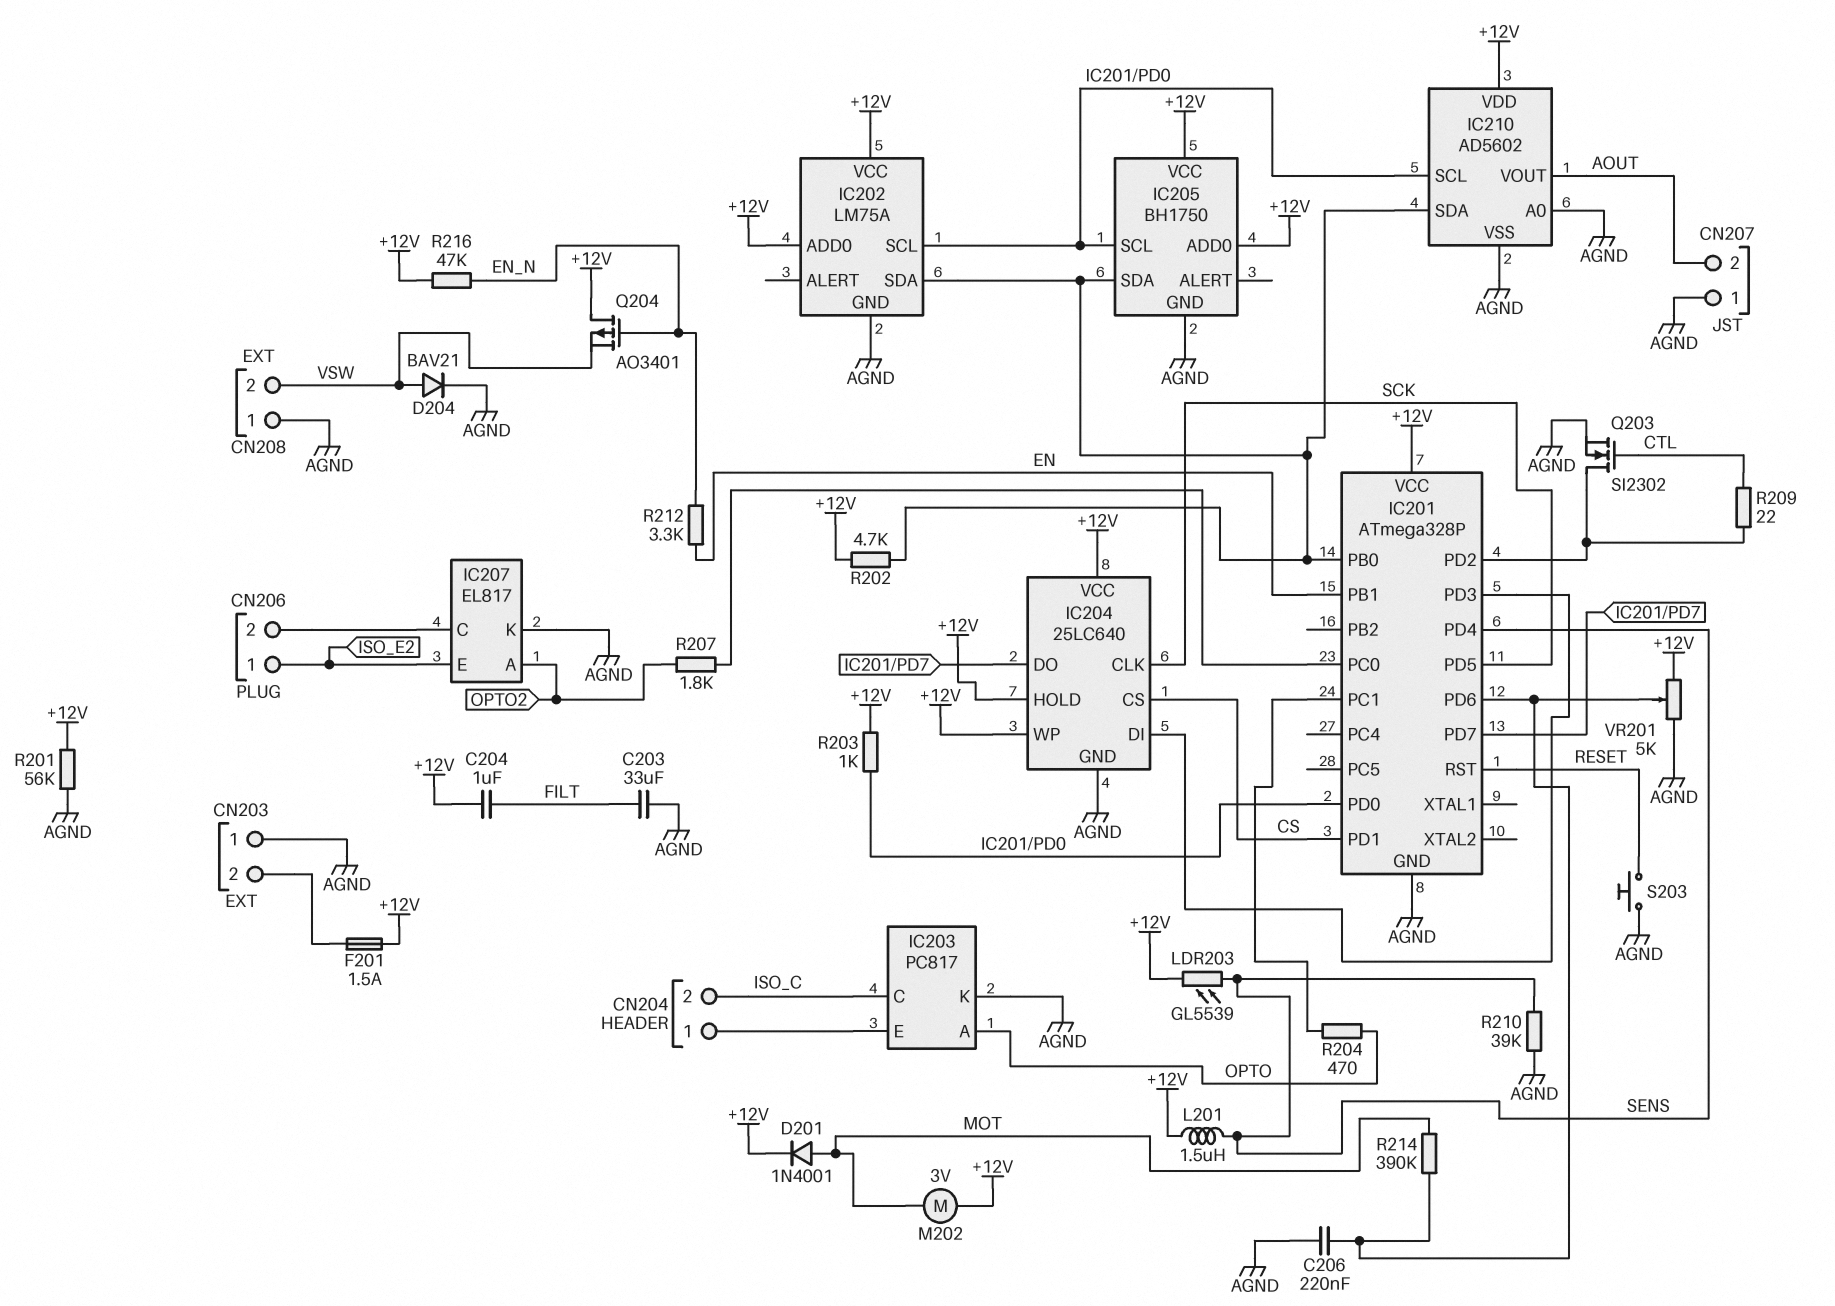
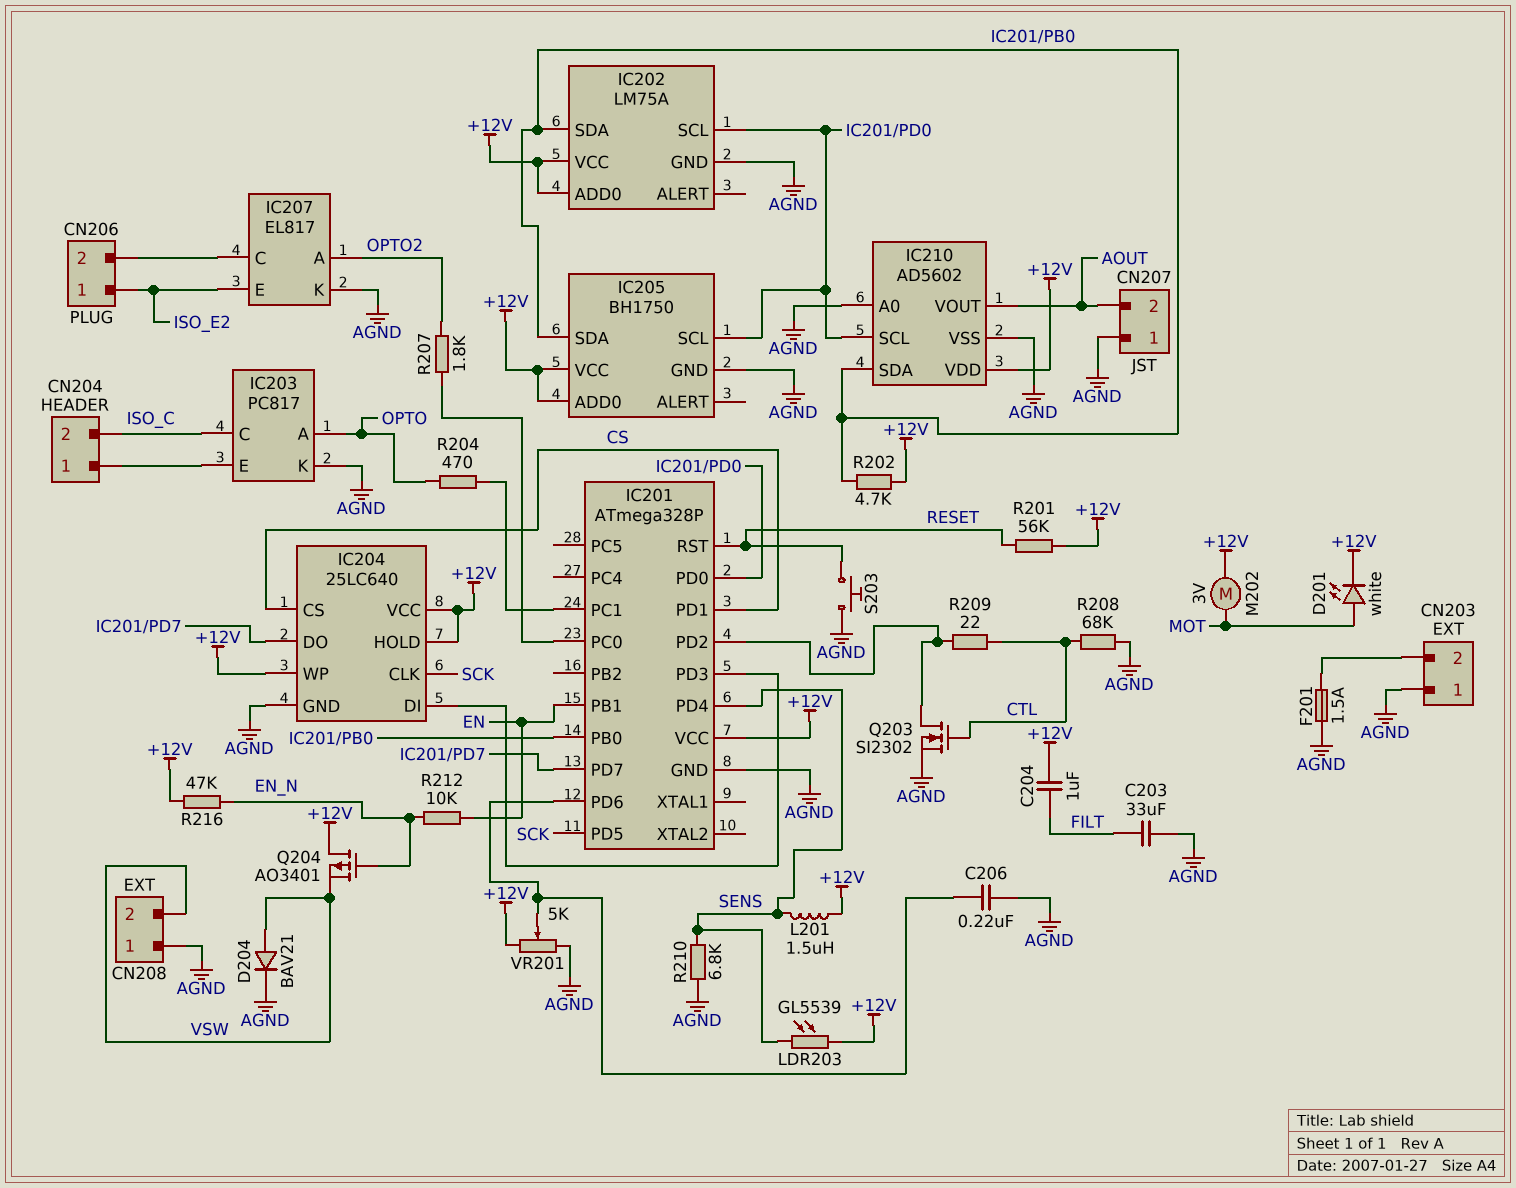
D201: diode 1N4001 (A MOT, K +12V) -> LED white (A MOT, K +12V)
F201: 1.5A (+12V, CN203/2) -> 1.5A (AGND, CN203/2)
R201: 56k (+12V, AGND) -> 56k (+12V, RESET)
R203: 1k (+12V, IC201/PD0) -> none
R208: none -> 68k (AGND, CTL)
R210: 39k (AGND, SENS) -> 6.8k (AGND, SENS)
R212: 3.3k (EN, EN_N) -> 10k (EN, EN_N)
R214: 390k (IC201/PD6, MOT) -> none

